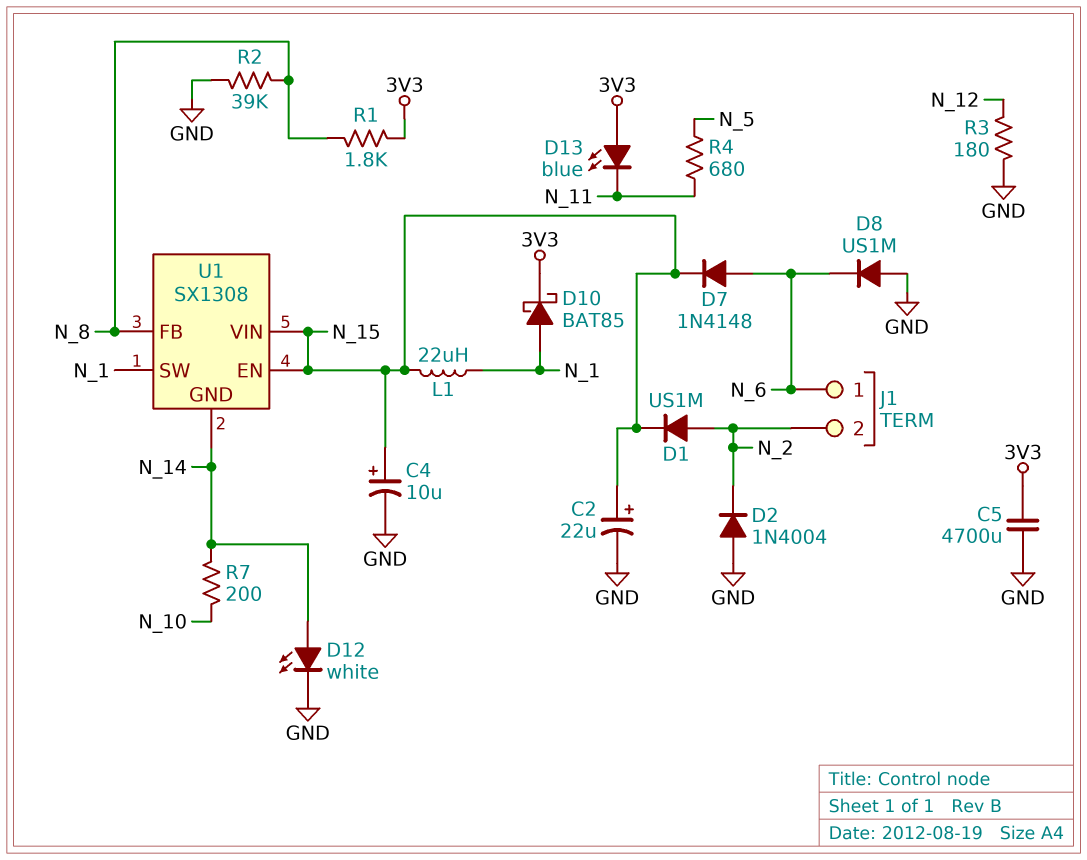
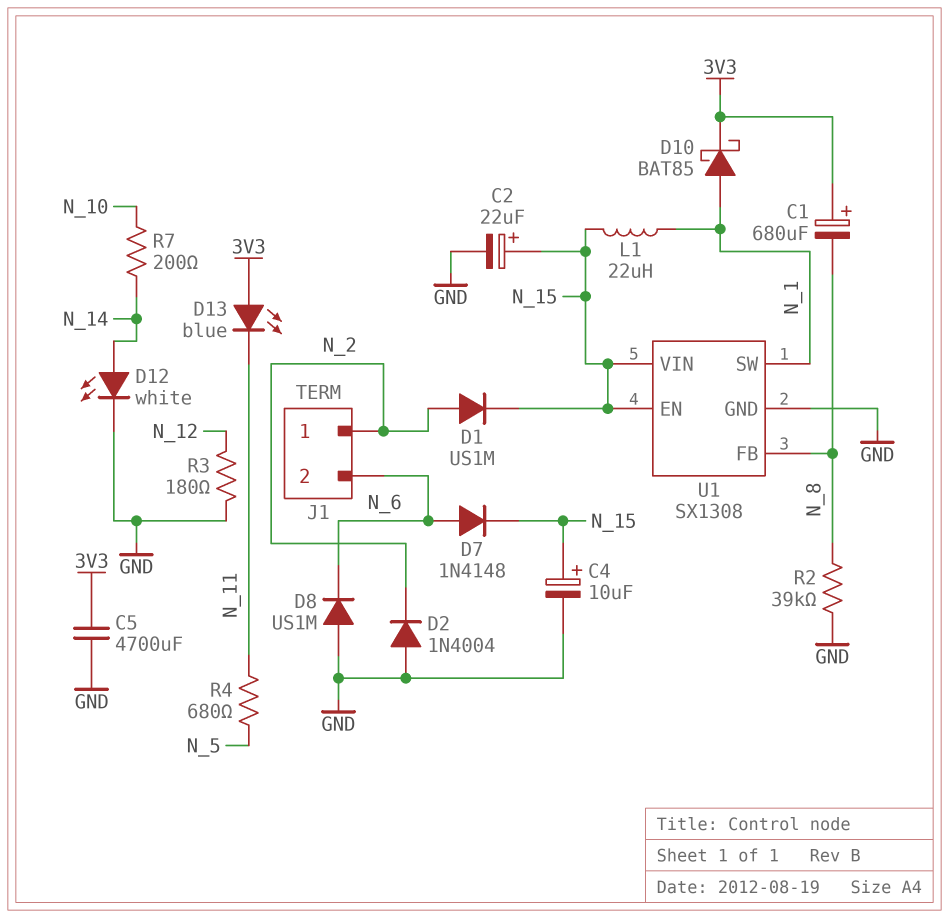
C1: none -> 680uF (plus 3V3, minus N_8)
J1 pin 1: N_6 -> N_2
J1 pin 2: N_2 -> N_6
R1: 1.8k (3V3, N_8) -> none
U1 pin GND: N_14 -> GND

